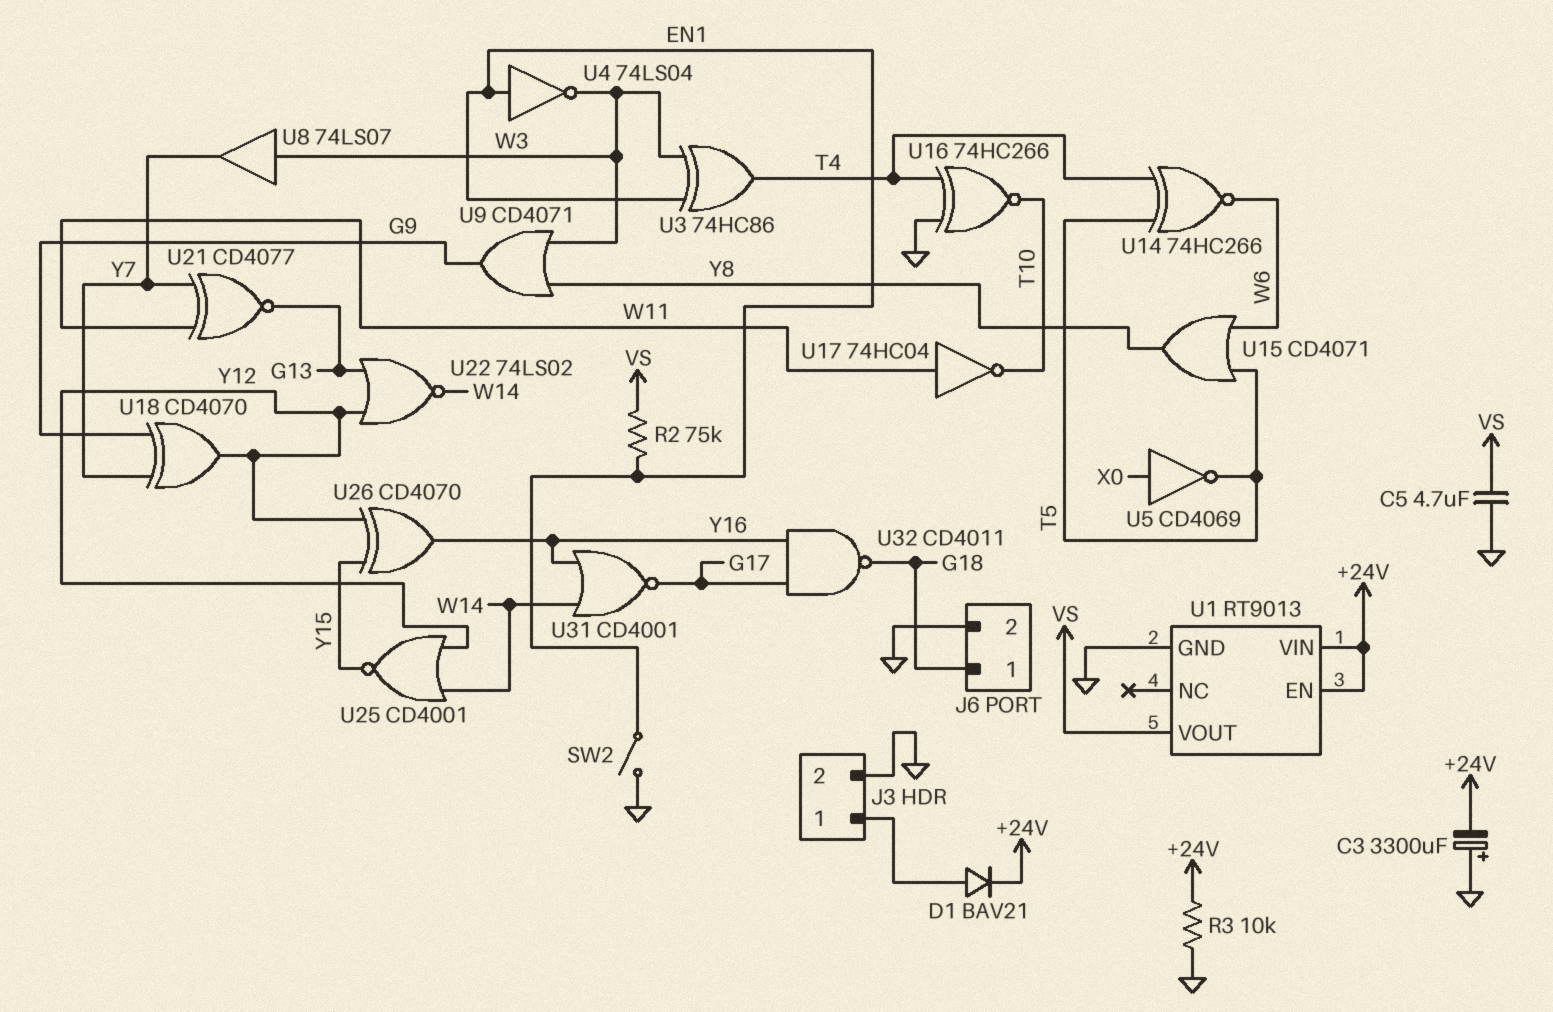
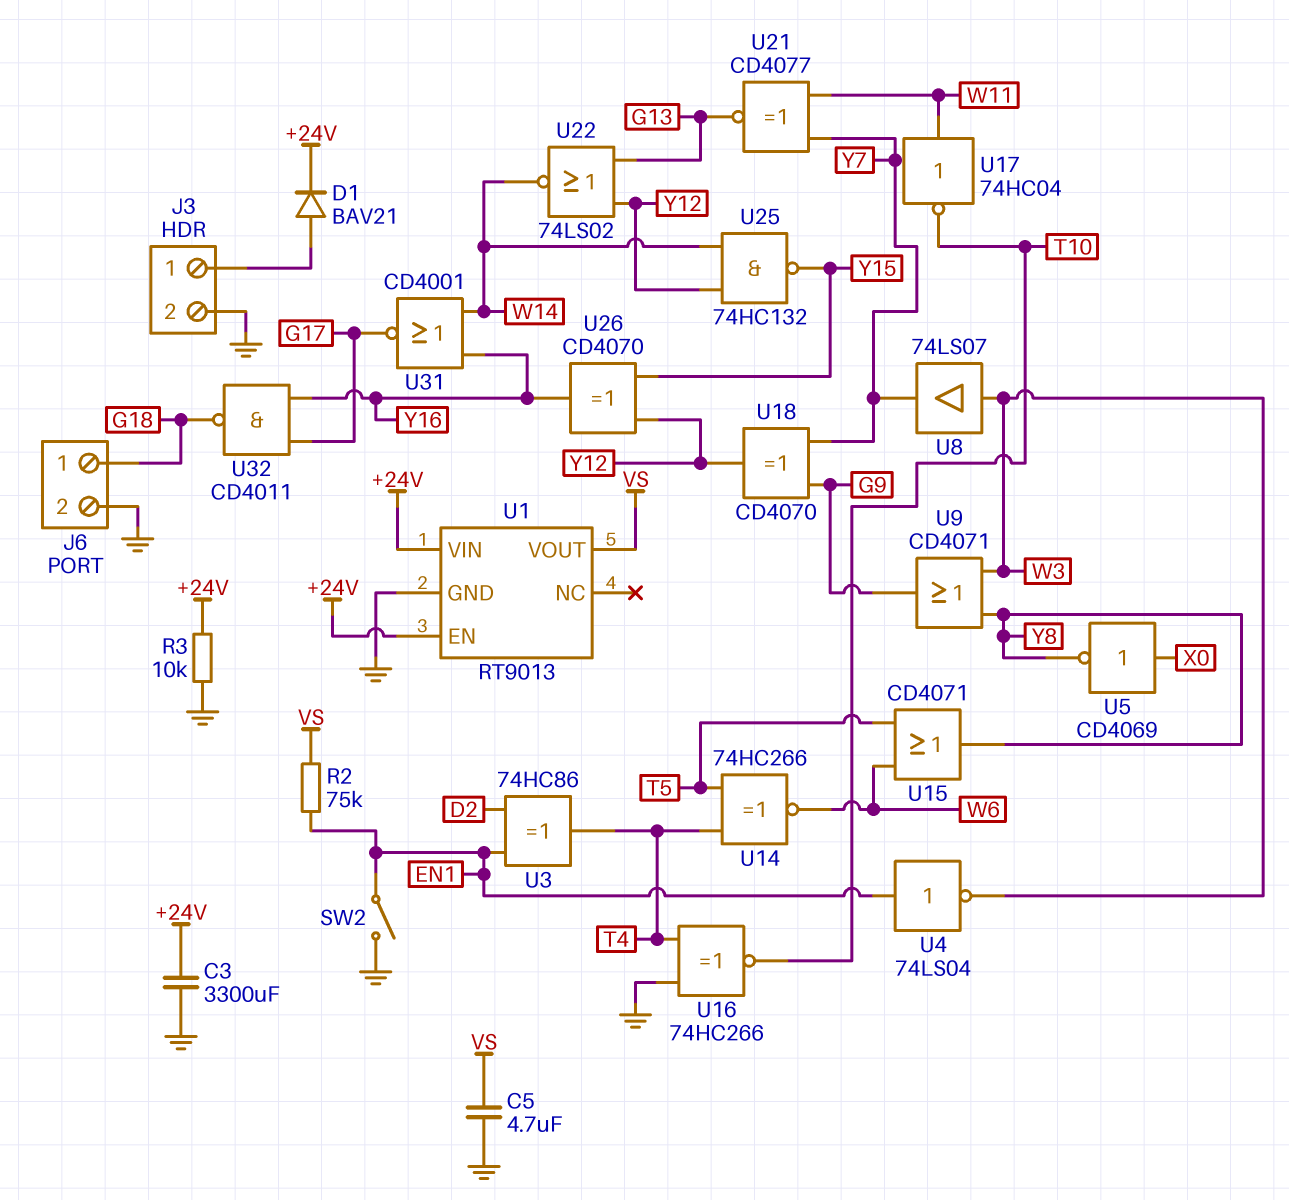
C3: 3300uF (plus GND, minus +24V) -> 3300uF (+24V, GND)
U3: XOR 74HC86 (in EN1, in W3, out T4) -> XOR 74HC86 (in D2, in EN1, out T4)
U5: NOT CD4069 (in X0, out T5) -> NOT CD4069 (in X0, out Y8)
U25: NOR CD4001 (in W14, in Y12, out Y15) -> NAND 74HC132 (in W14, in Y12, out Y15)

